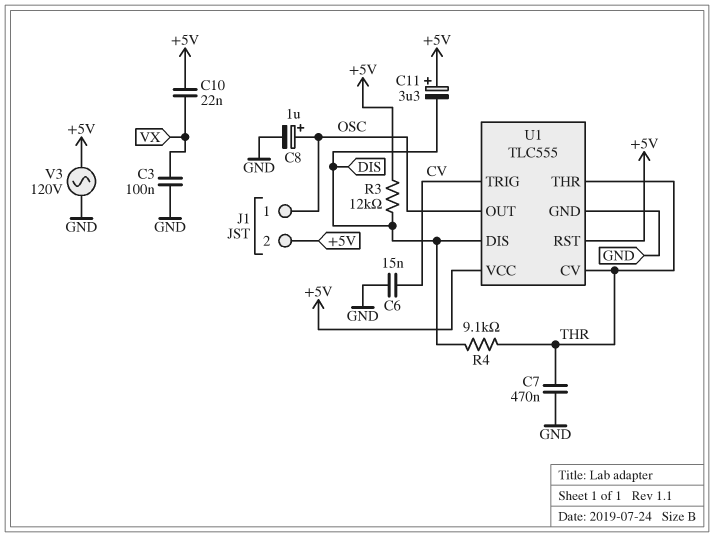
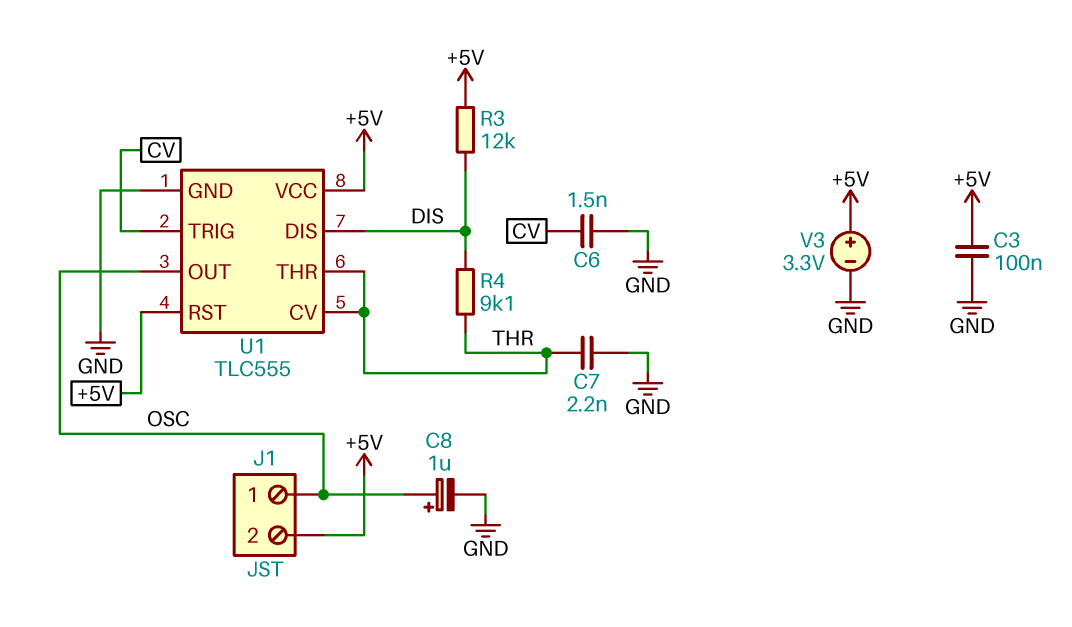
C3: 100nF (GND, VX) -> 100nF (+5V, GND)
C6: 15nF (CV, GND) -> 1.5nF (CV, GND)
C7: 470nF (GND, THR) -> 2.2nF (GND, THR)
C10: 22nF (+5V, VX) -> none
C11: 3.3uF (plus +5V, minus DIS) -> none
V3: AC 120V (+5V, GND) -> 3.3V (plus +5V, minus GND)

